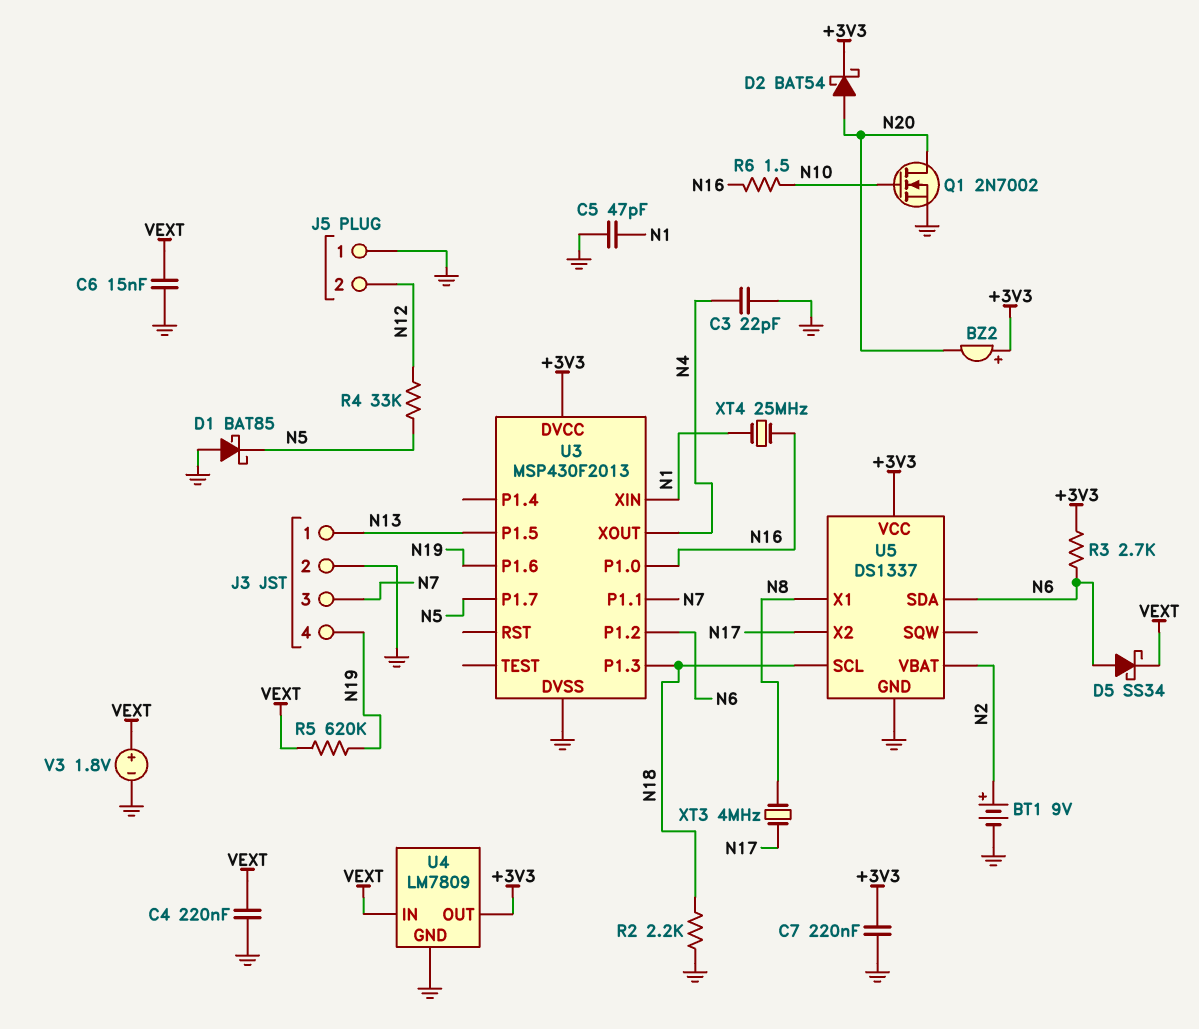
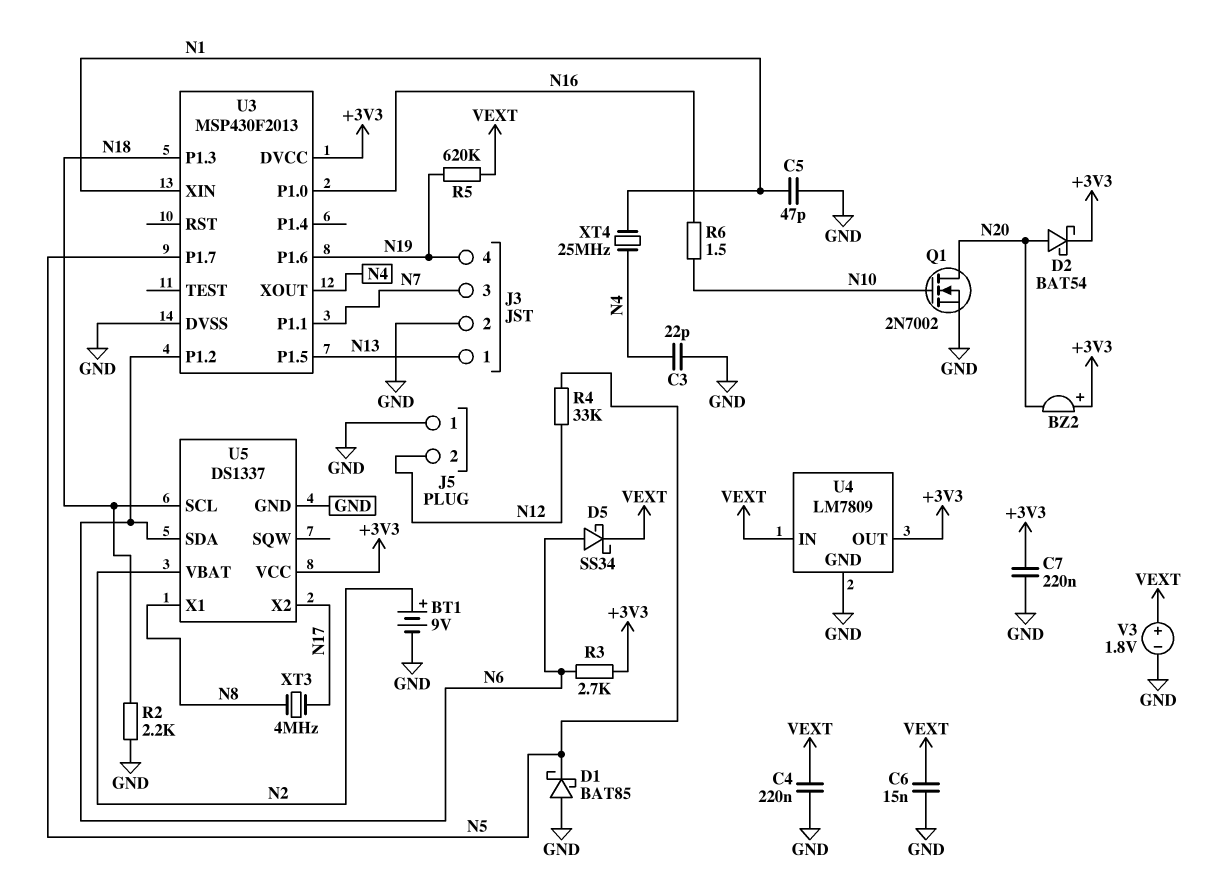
XT4: 25MHz (N1, N16) -> 25MHz (N1, N4)

